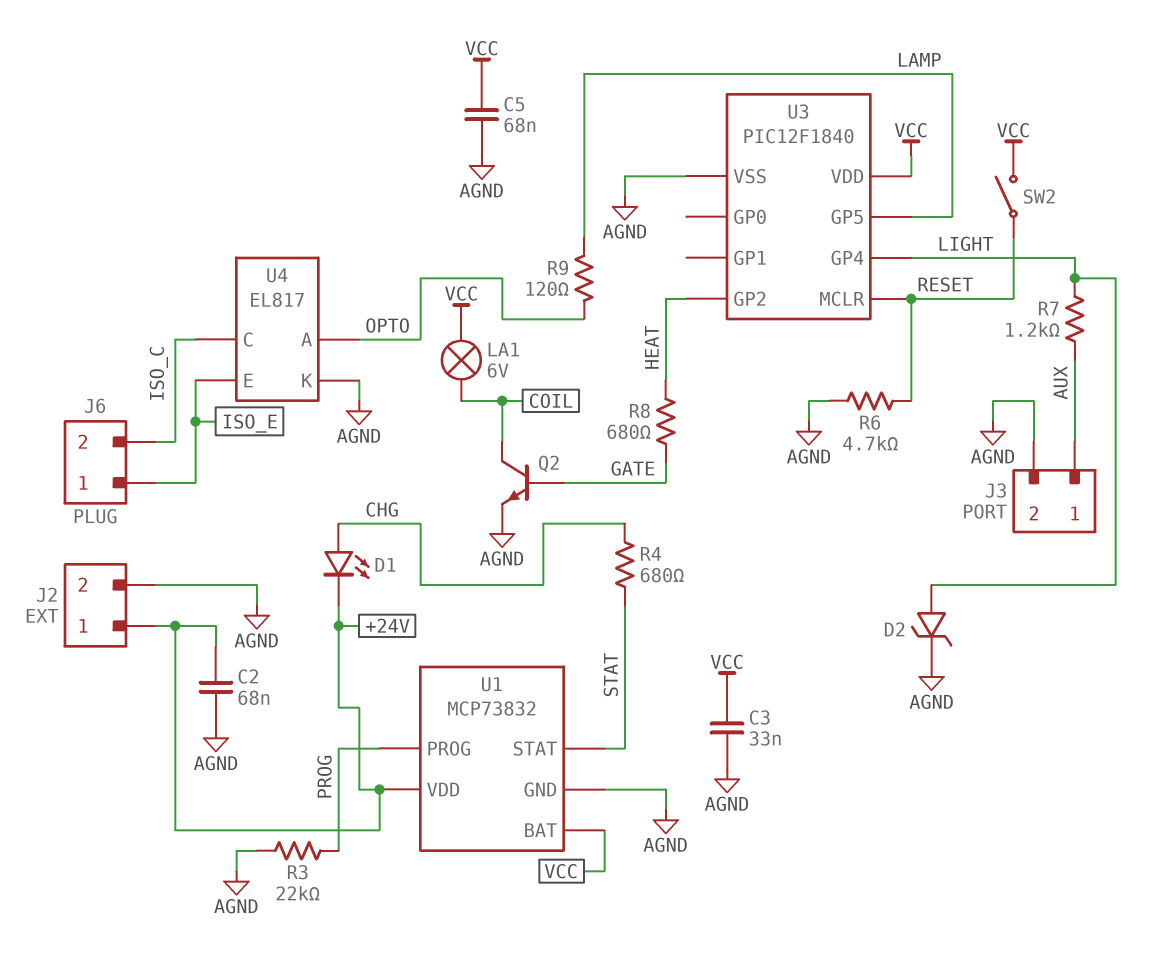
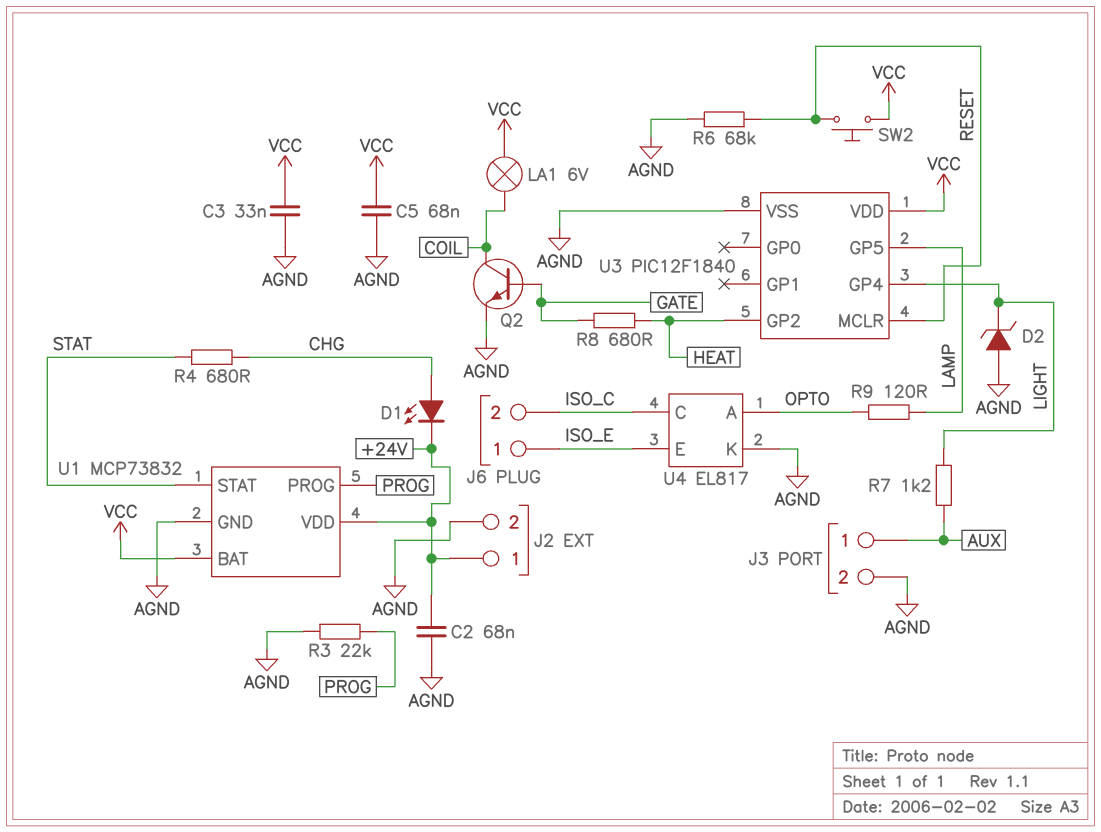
D2: zener (A LIGHT, K AGND) -> zener (A AGND, K LIGHT)
R6: 4.7k (AGND, RESET) -> 68k (AGND, RESET)
SW2: switch (RESET, VCC) -> button (RESET, VCC)

